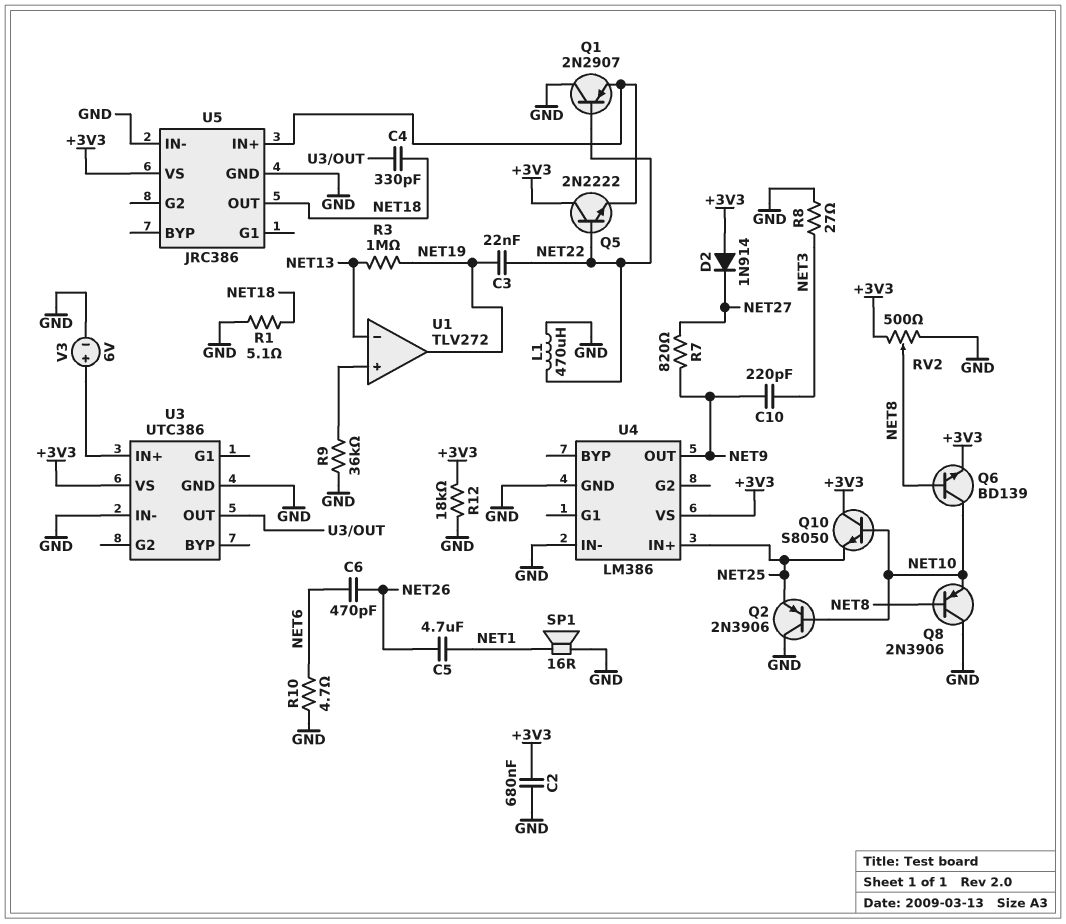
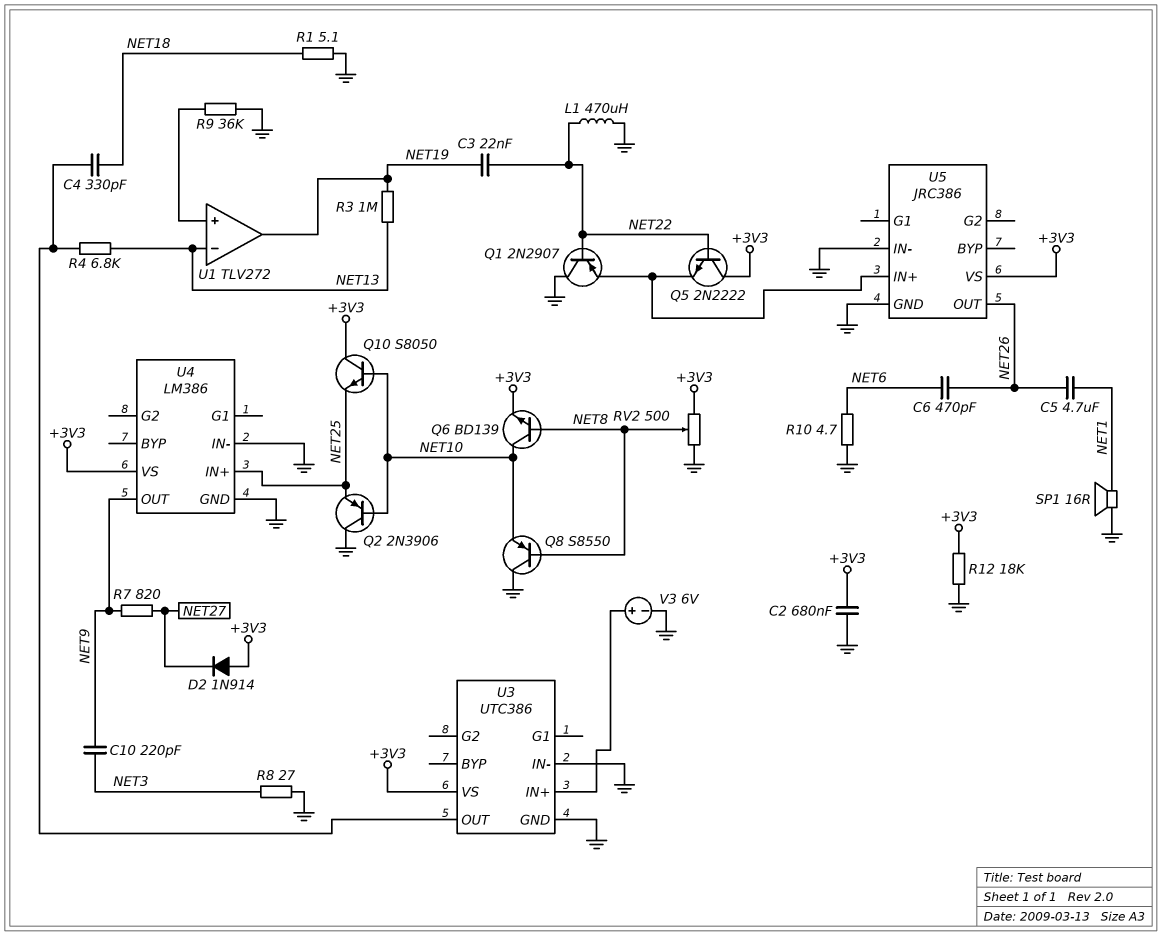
Q8: PNP 2N3906 (B NET8, C GND, E NET10) -> PNP S8550 (B NET8, C GND, E NET10)
R4: none -> 6.8k (NET13, U3/OUT)
U5 pin OUT: NET18 -> NET26

